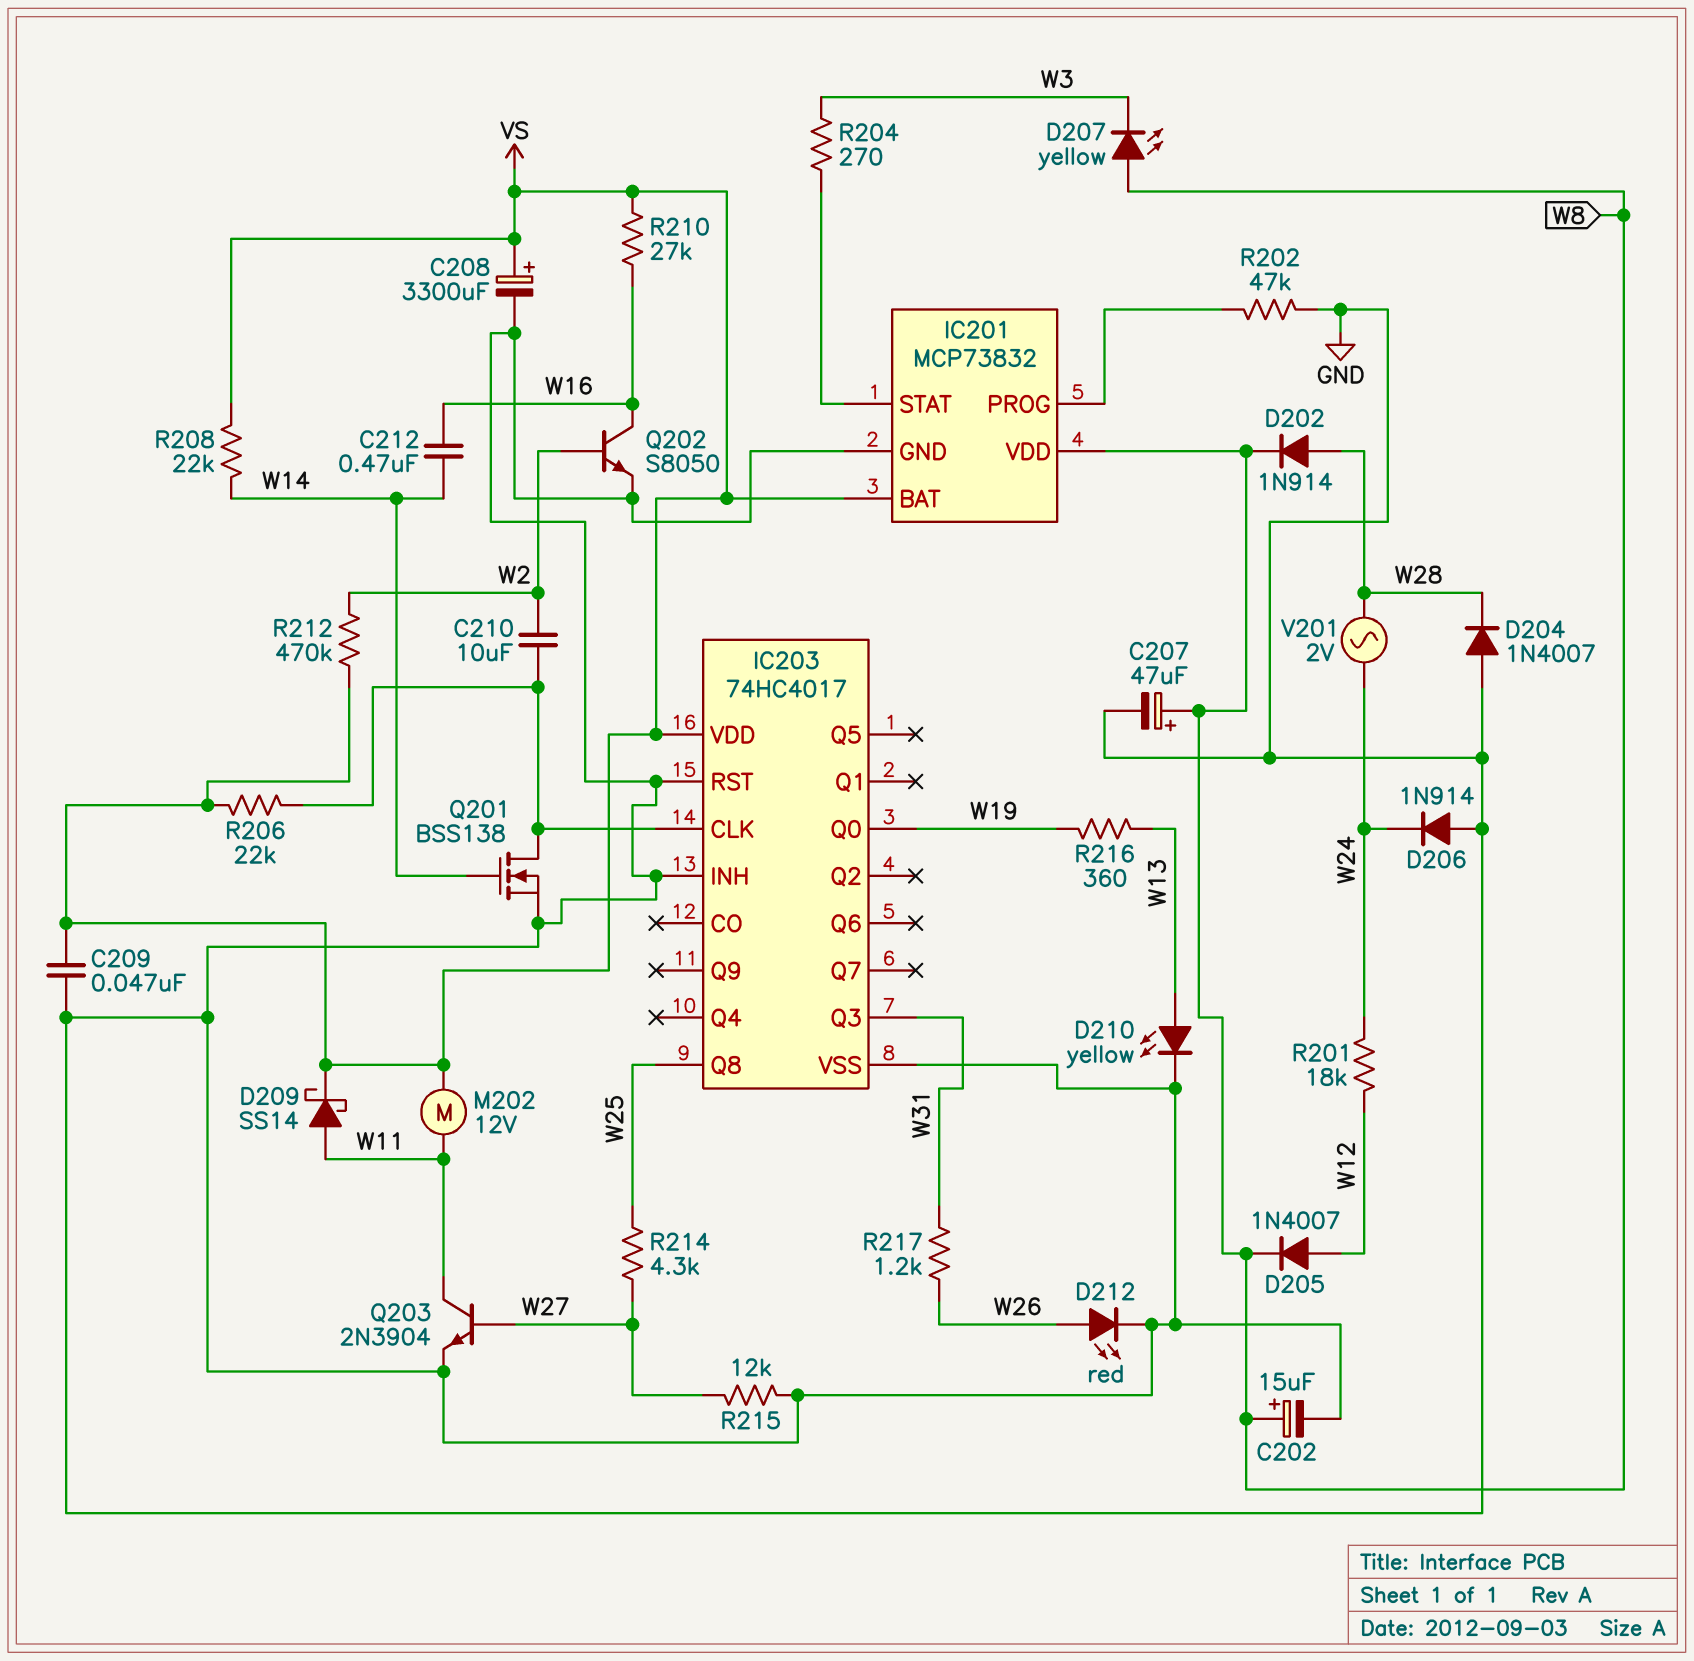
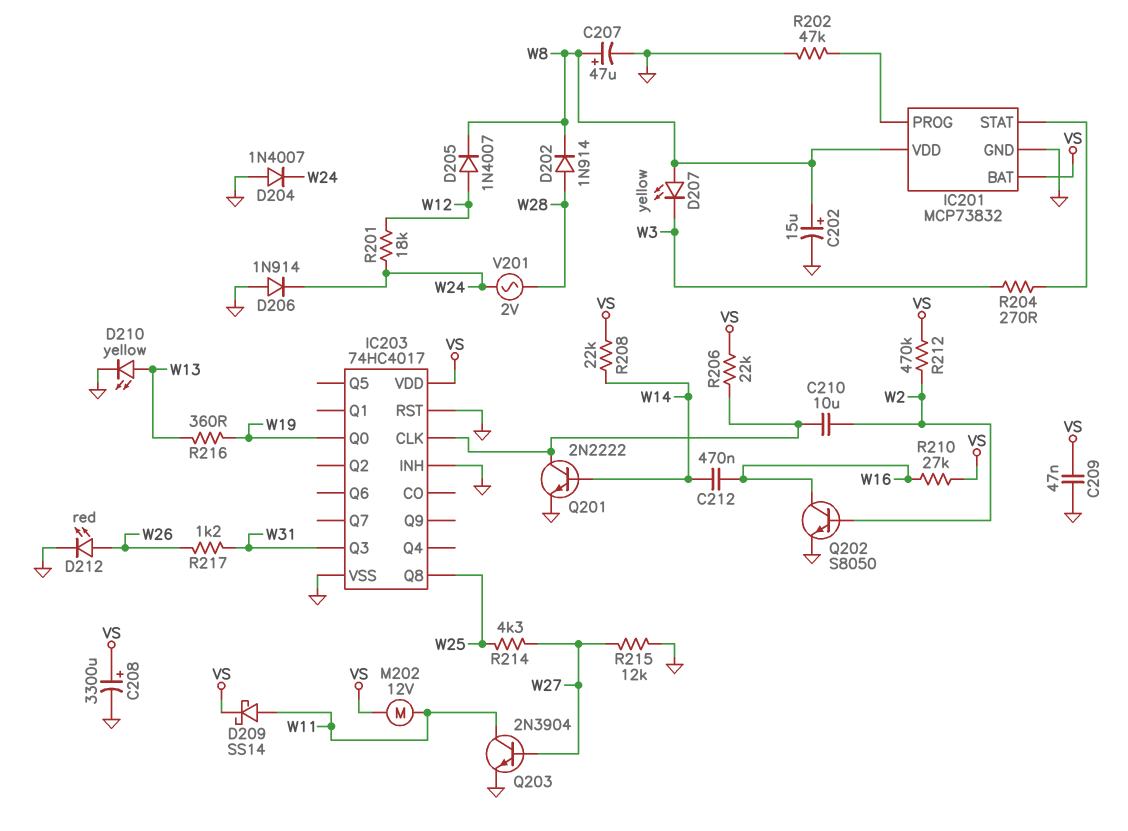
D204: diode 1N4007 (A GND, K W28) -> diode 1N4007 (A GND, K W24)
Q201: NMOS BSS138 (G W14, D IC203/CLK, S GND) -> NPN 2N2222 (B W14, C IC203/CLK, E GND)

